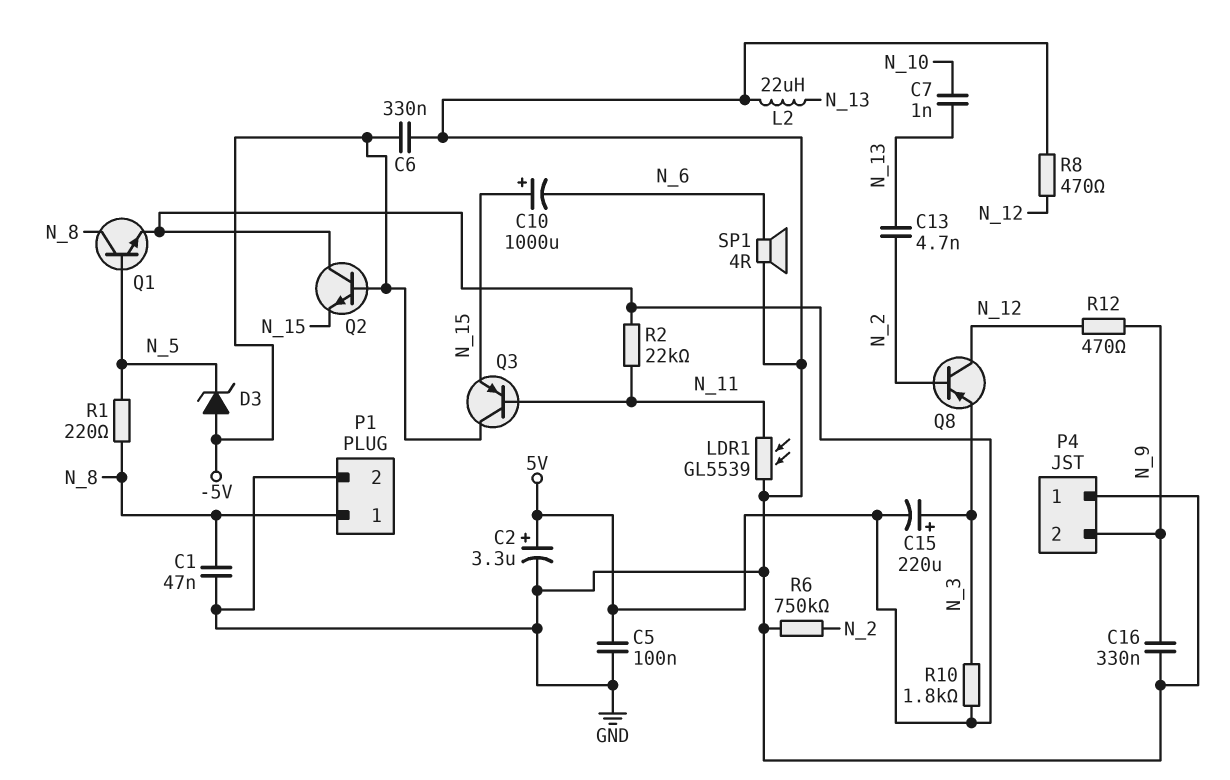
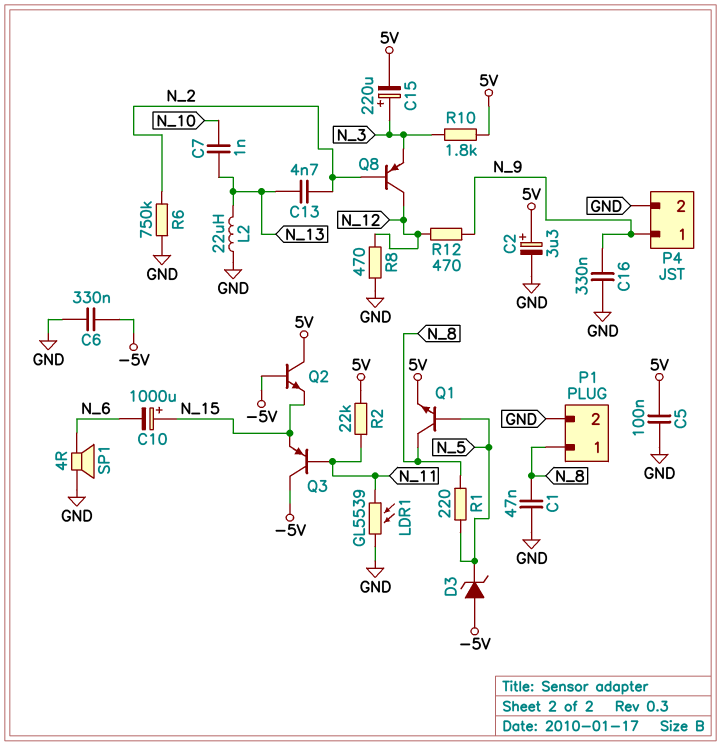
P4 pin 1: GND -> N_9
P4 pin 2: N_9 -> GND

